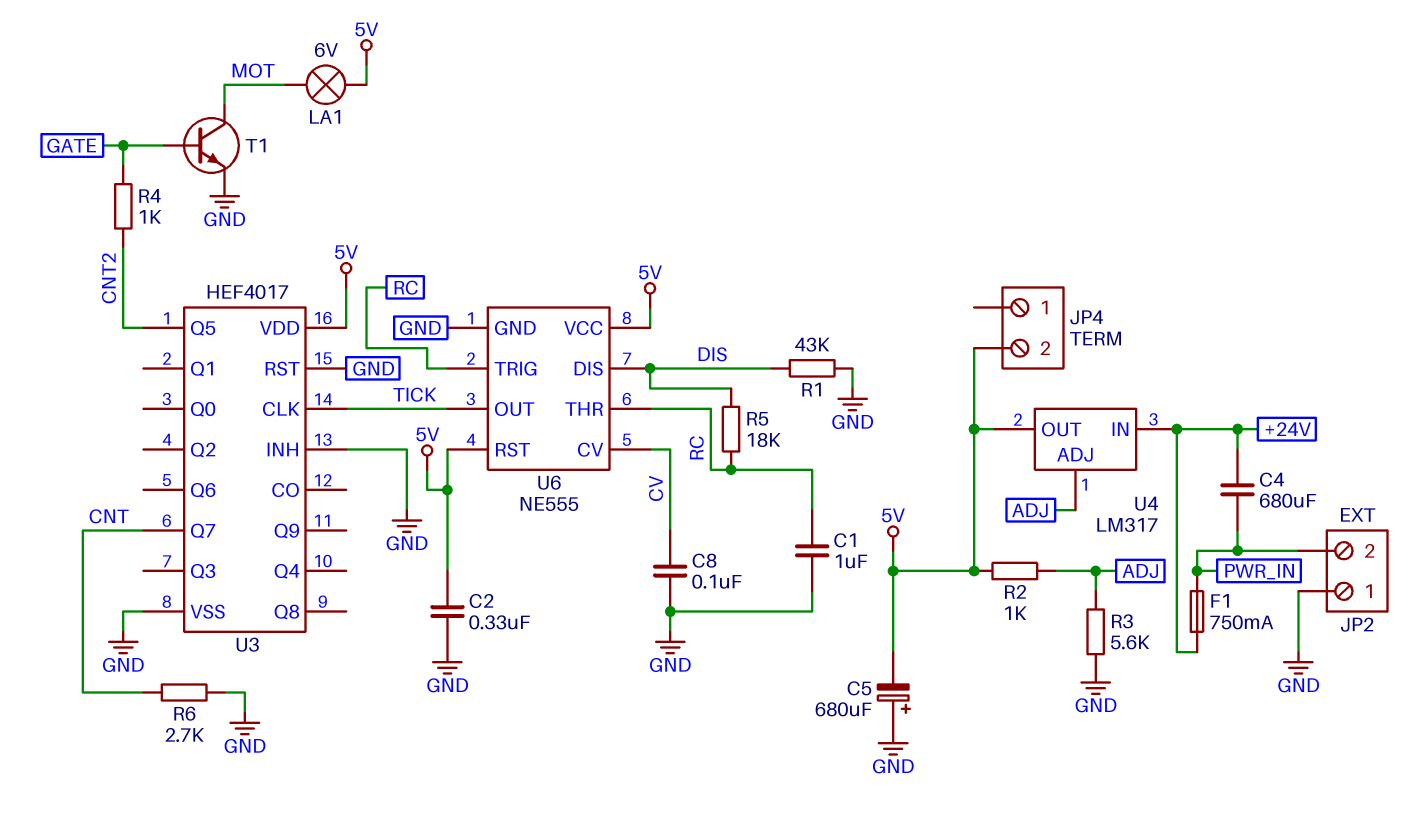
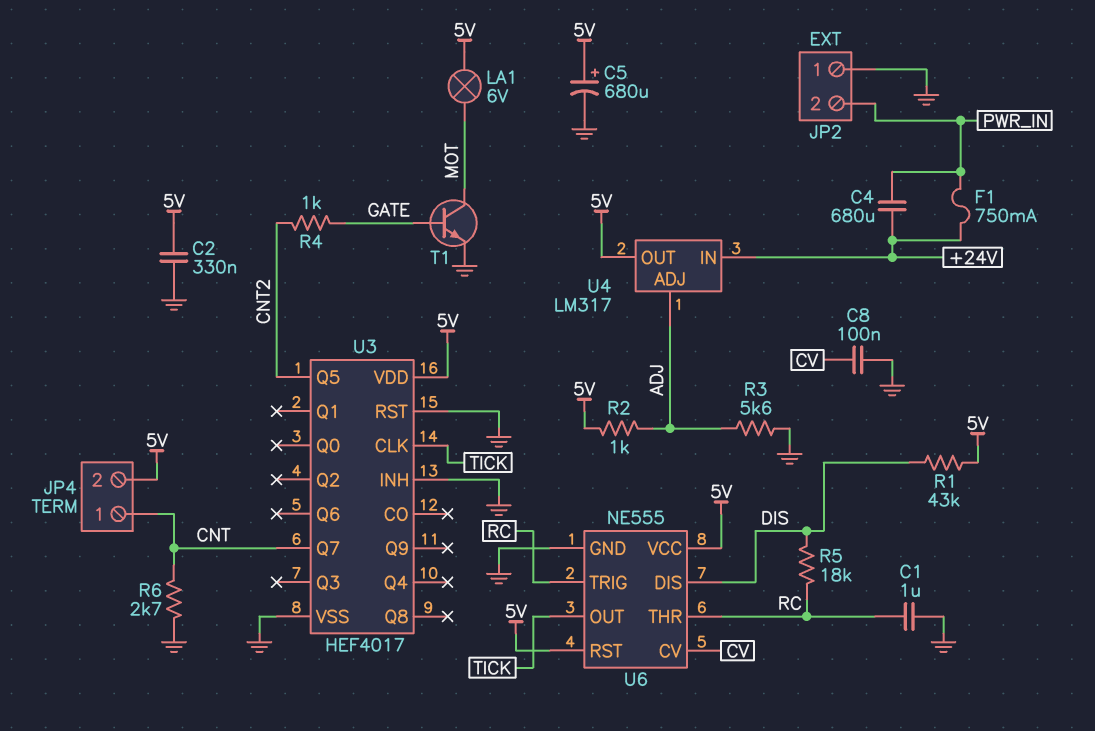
C5: 680uF (plus GND, minus 5V) -> 680uF (plus 5V, minus GND)
JP4 pin 1: none -> CNT
R1: 43k (DIS, GND) -> 43k (5V, DIS)

